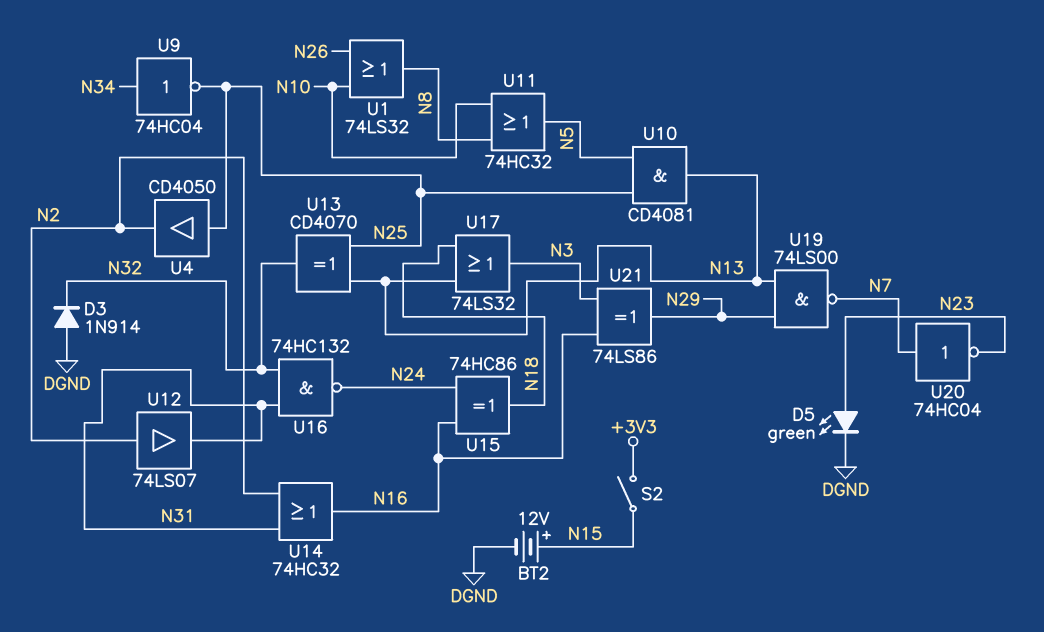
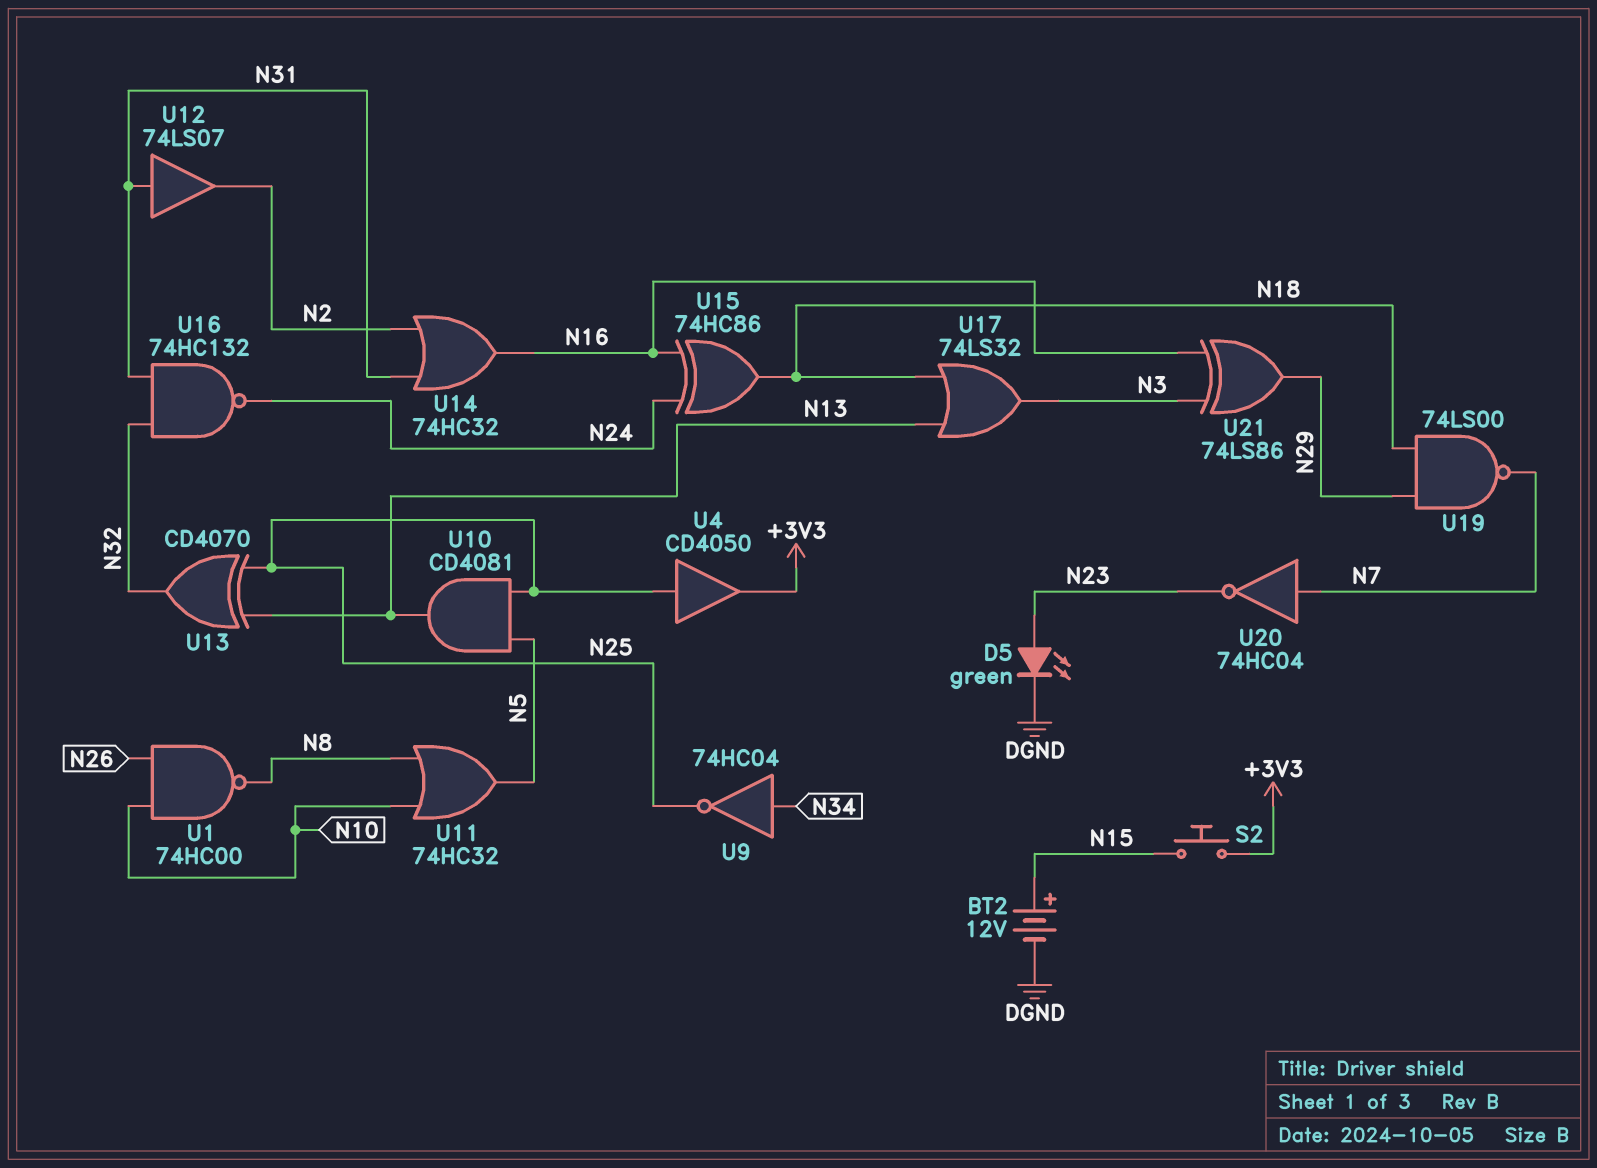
D3: diode 1N914 (A DGND, K N32) -> none
S2: switch (+3V3, N15) -> button (+3V3, N15)
U1: OR 74LS32 (in N10, in N26, out N8) -> NAND 74HC00 (in N10, in N26, out N8)
U4: buffer CD4050 (in N25, out N2) -> buffer CD4050 (in N25, out +3V3)
U12: buffer 74LS07 (in N2, out N31) -> buffer 74LS07 (in N31, out N2)
U19: NAND 74LS00 (in N13, in N29, out N7) -> NAND 74LS00 (in N18, in N29, out N7)

